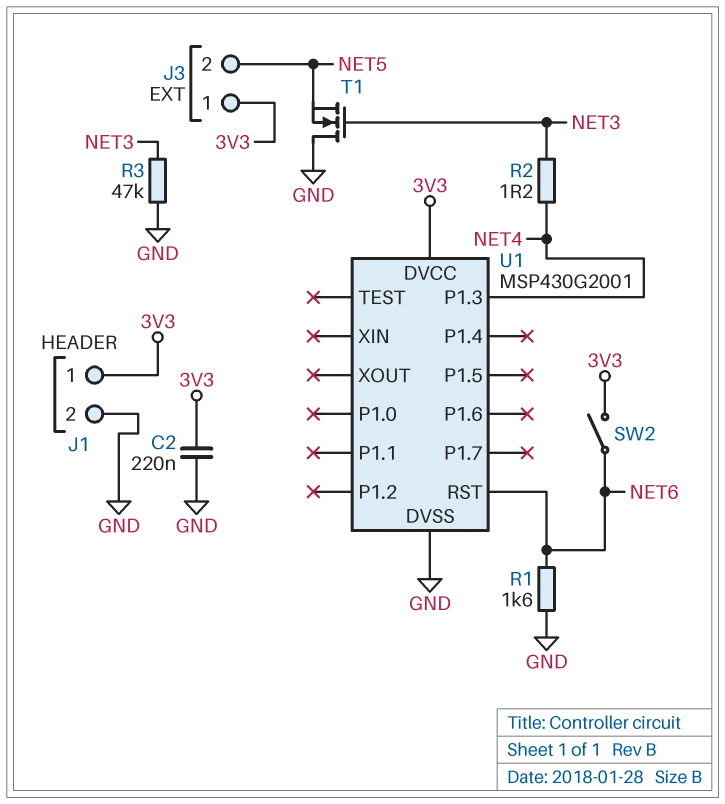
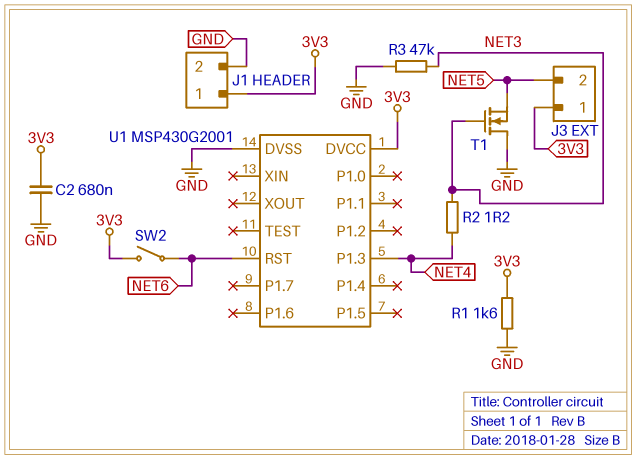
C2: 220nF (3V3, GND) -> 680nF (3V3, GND)
R1: 1.6k (GND, NET6) -> 1.6k (3V3, GND)

